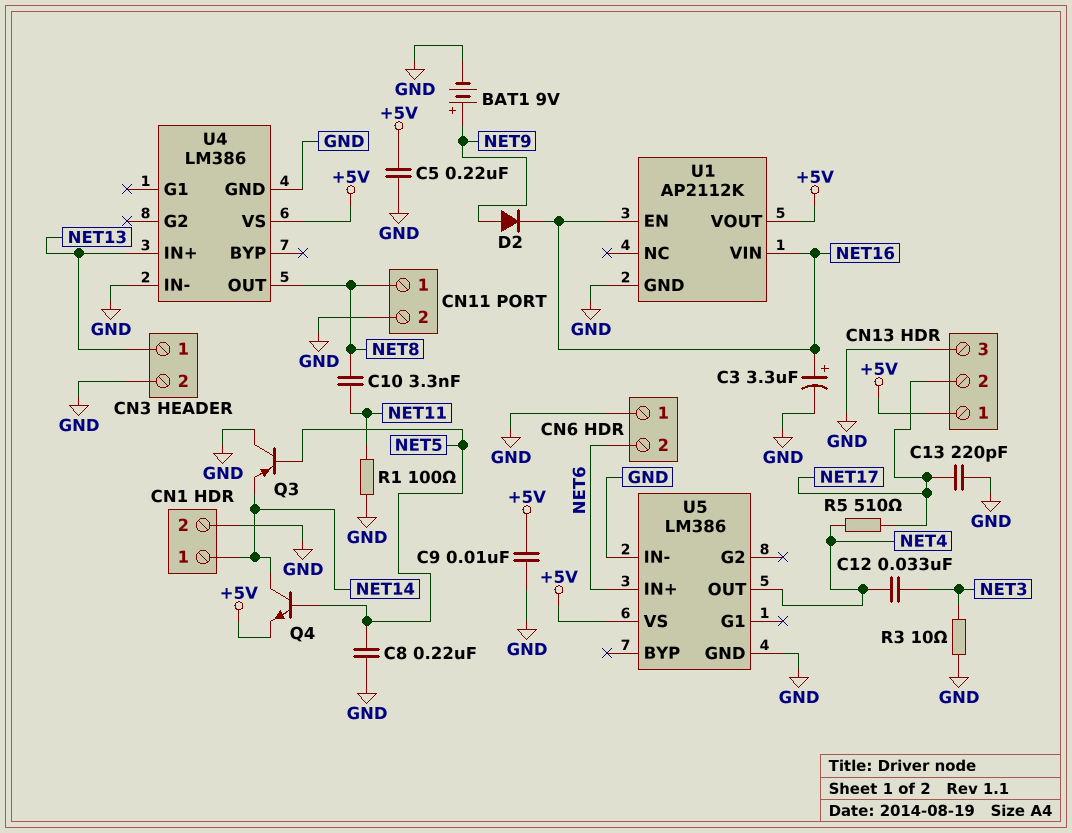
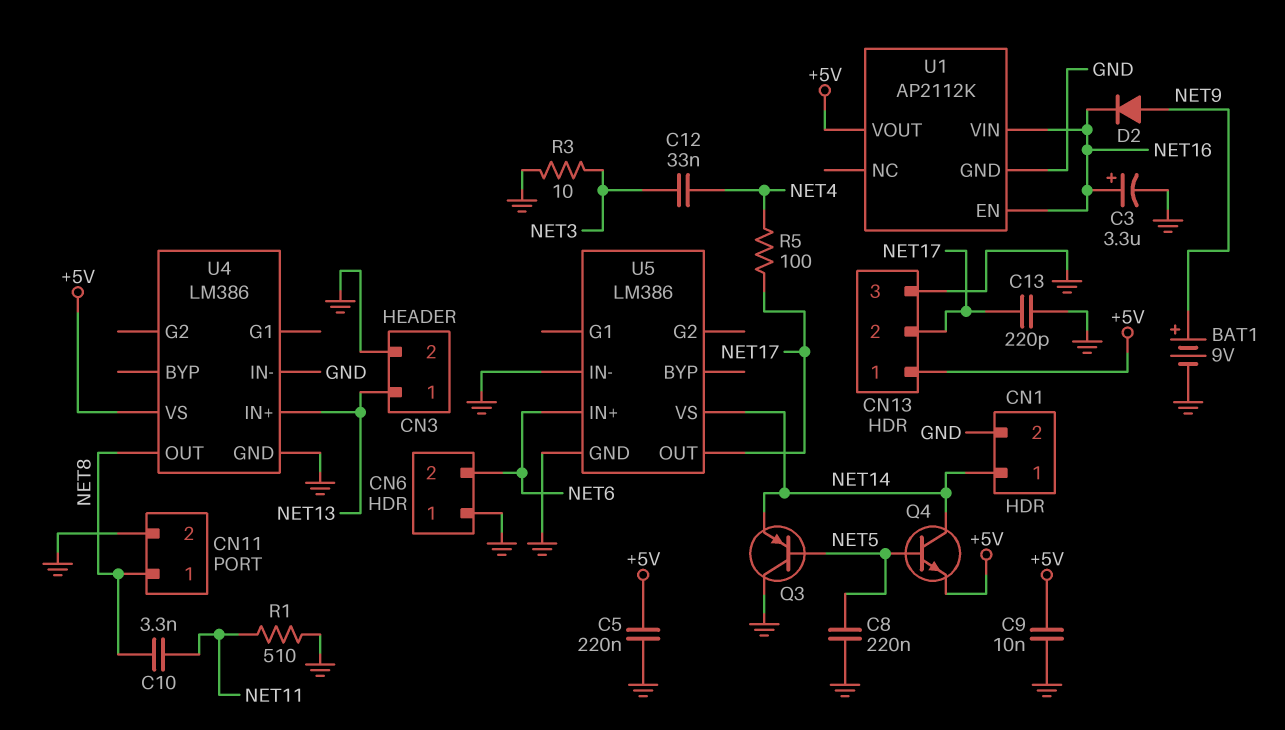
R1: 100 (GND, NET11) -> 510 (GND, NET11)
R5: 510 (NET4, NET17) -> 100 (NET4, NET17)
U5 pin OUT: NET4 -> NET17
U5 pin VS: +5V -> NET14

